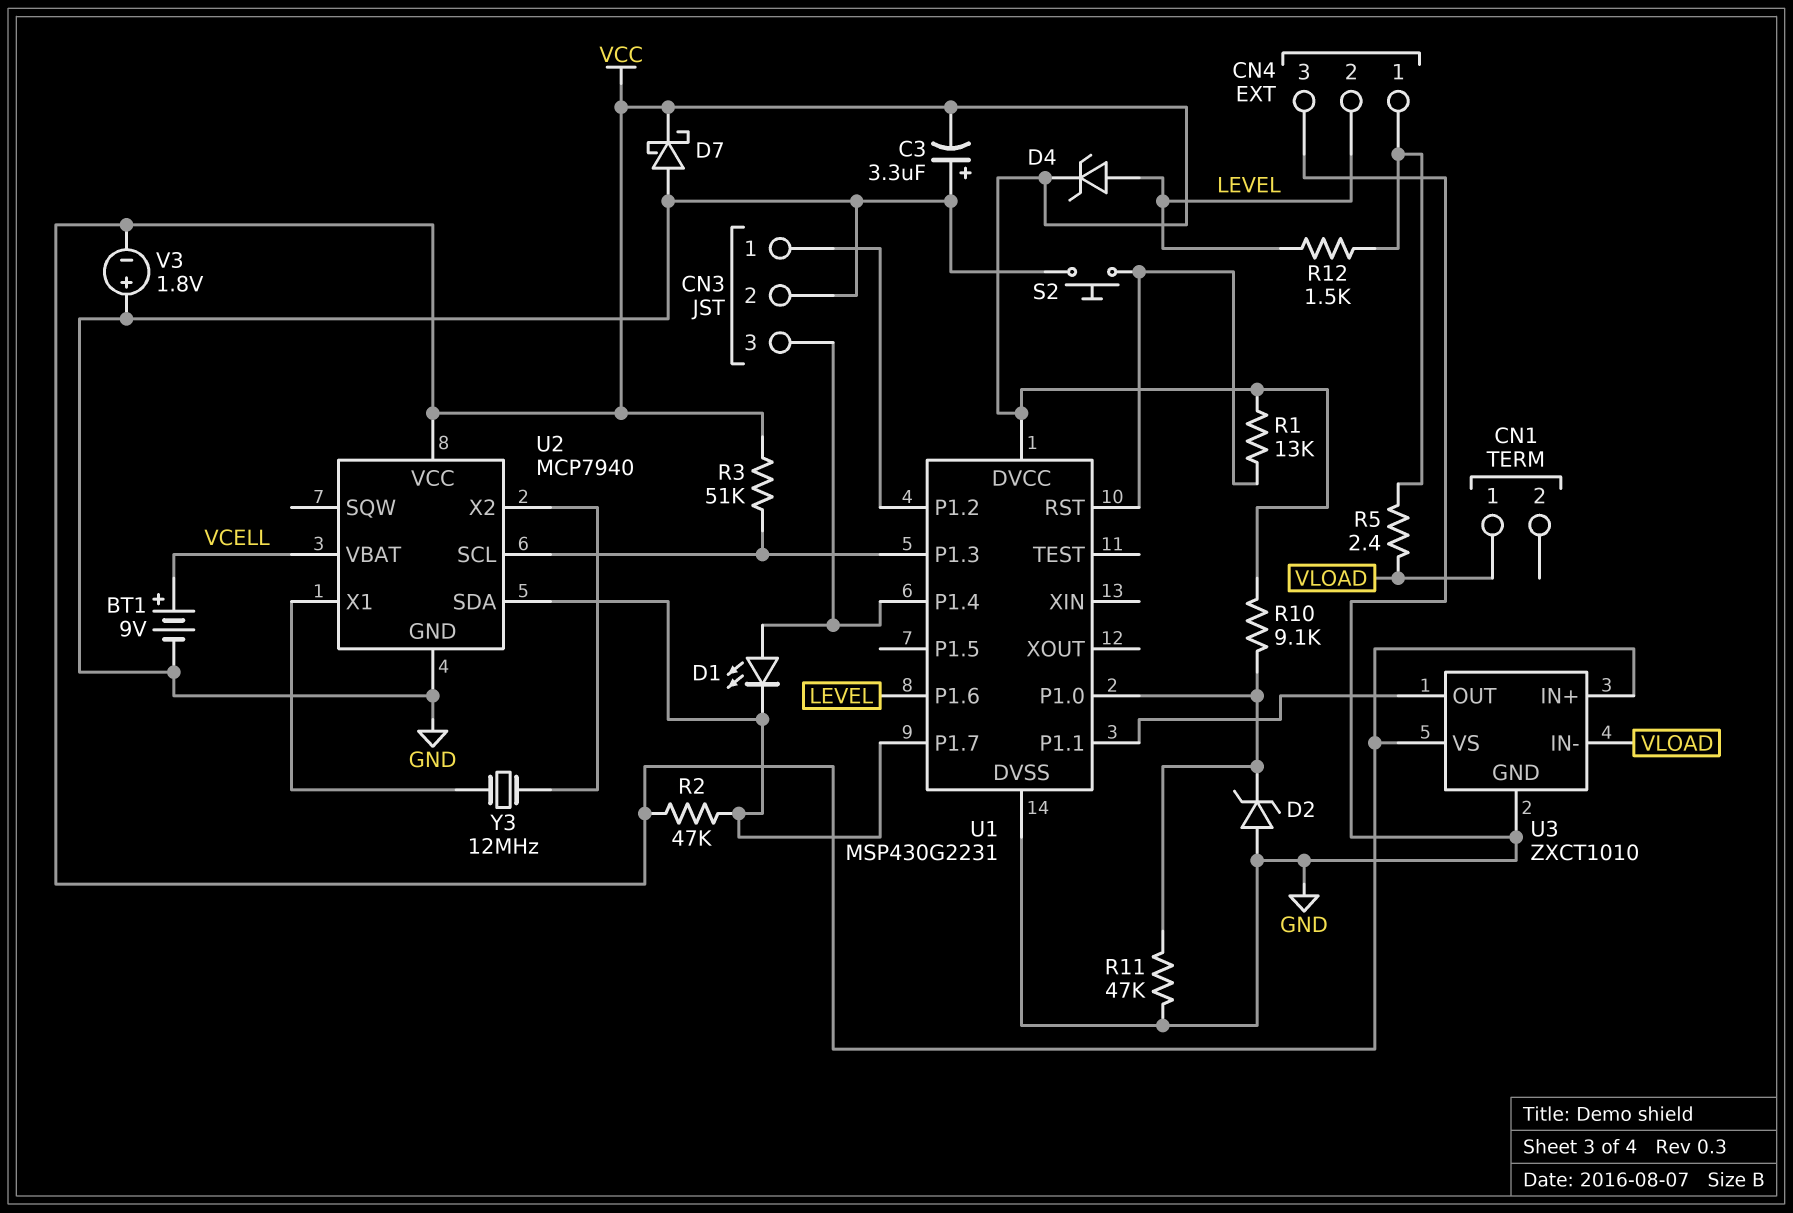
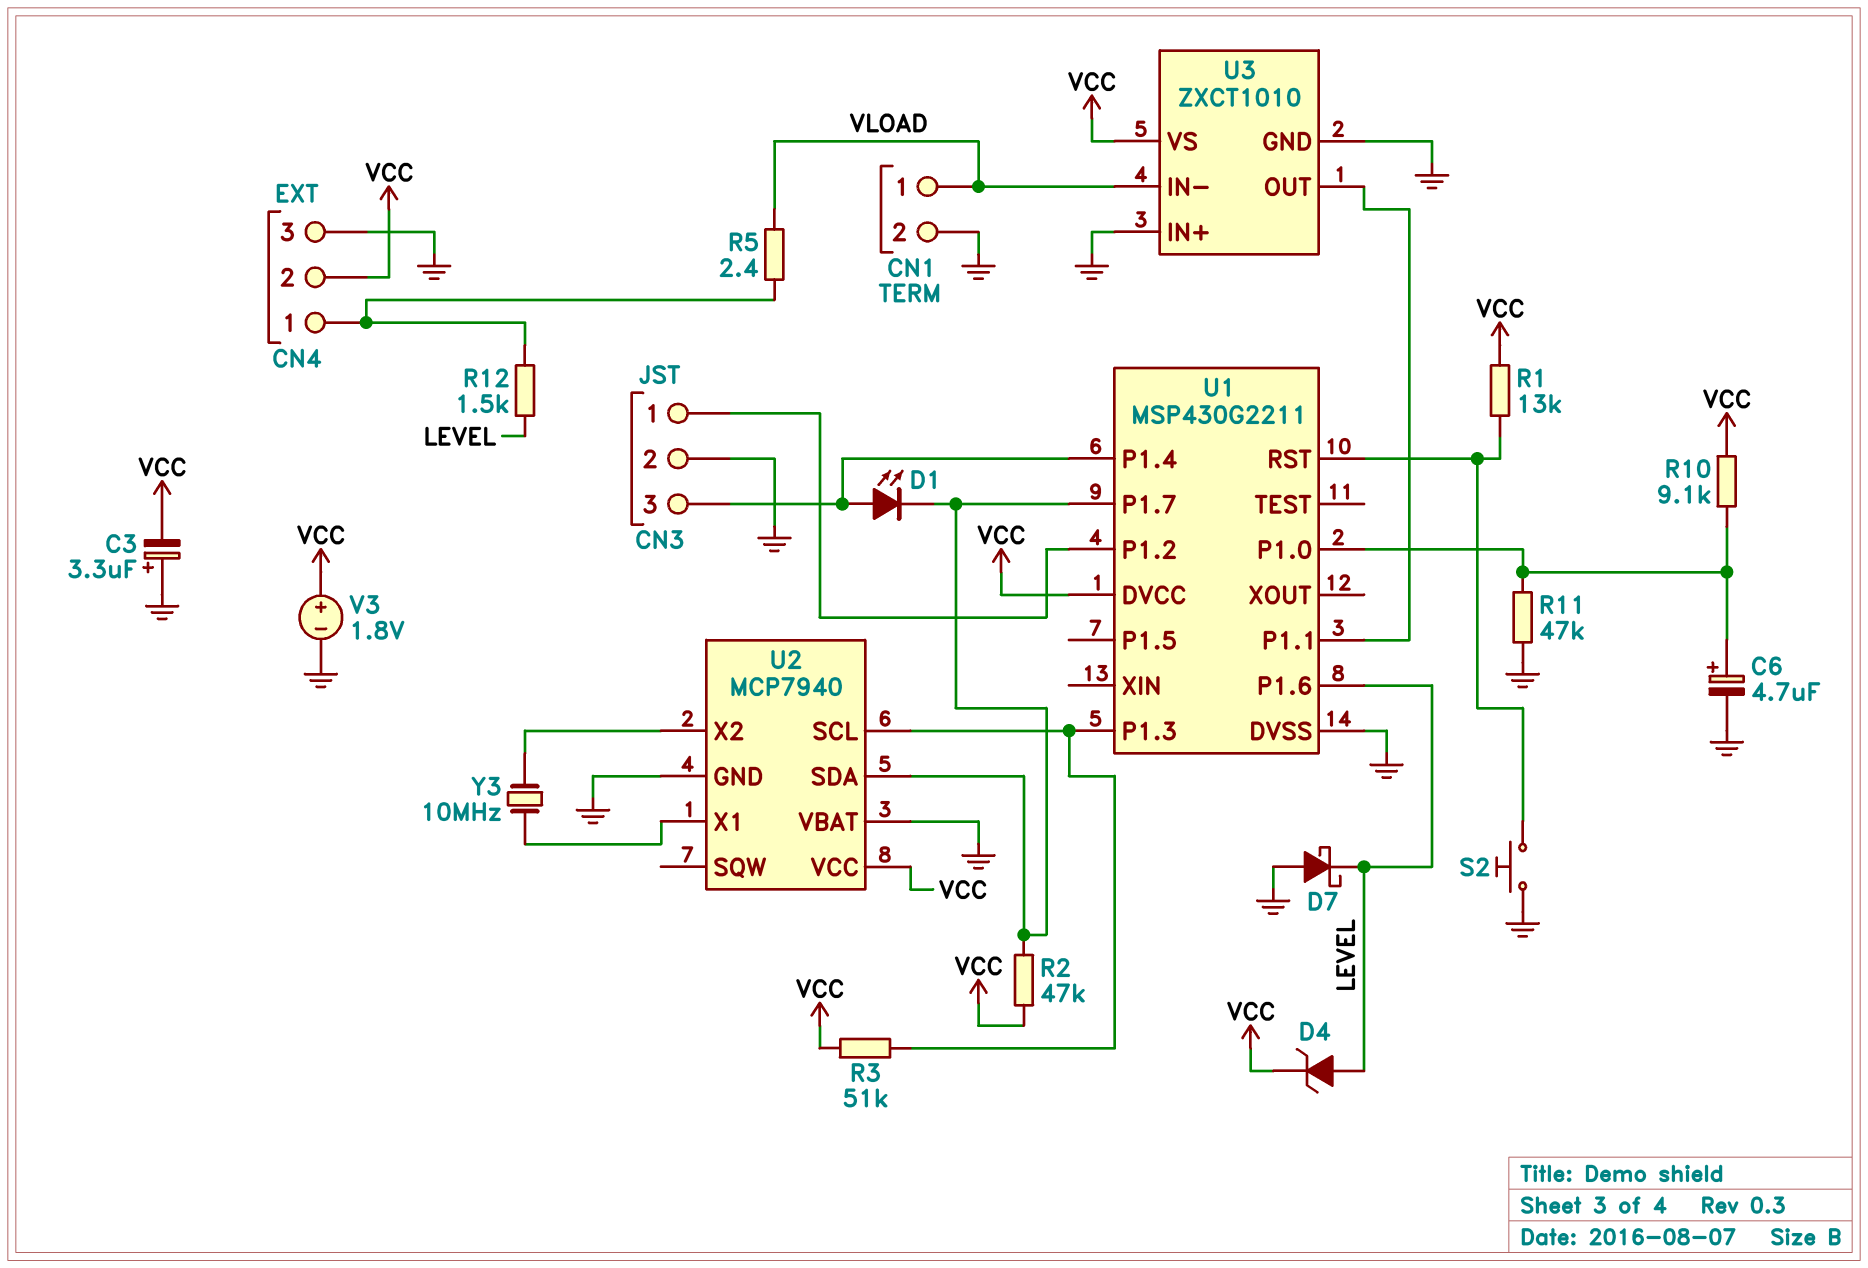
BT1: 9V (plus VCELL, minus GND) -> none
C6: none -> 4.7uF (plus U1/P1.0, minus GND)
CN1 pin 2: none -> GND
CN4 pin 2: LEVEL -> VCC
D2: zener (A GND, K U1/P1.0) -> none
D7: schottky (A GND, K VCC) -> schottky (A GND, K LEVEL)
U1: MSP430G2231 -> MSP430G2211
U2 pin VBAT: VCELL -> GND
U3 pin IN+: VCC -> GND
V3: 1.8V (plus GND, minus VCC) -> 1.8V (plus VCC, minus GND)
Y3: 12MHz (U2/X1, U2/X2) -> 10MHz (U2/X1, U2/X2)

